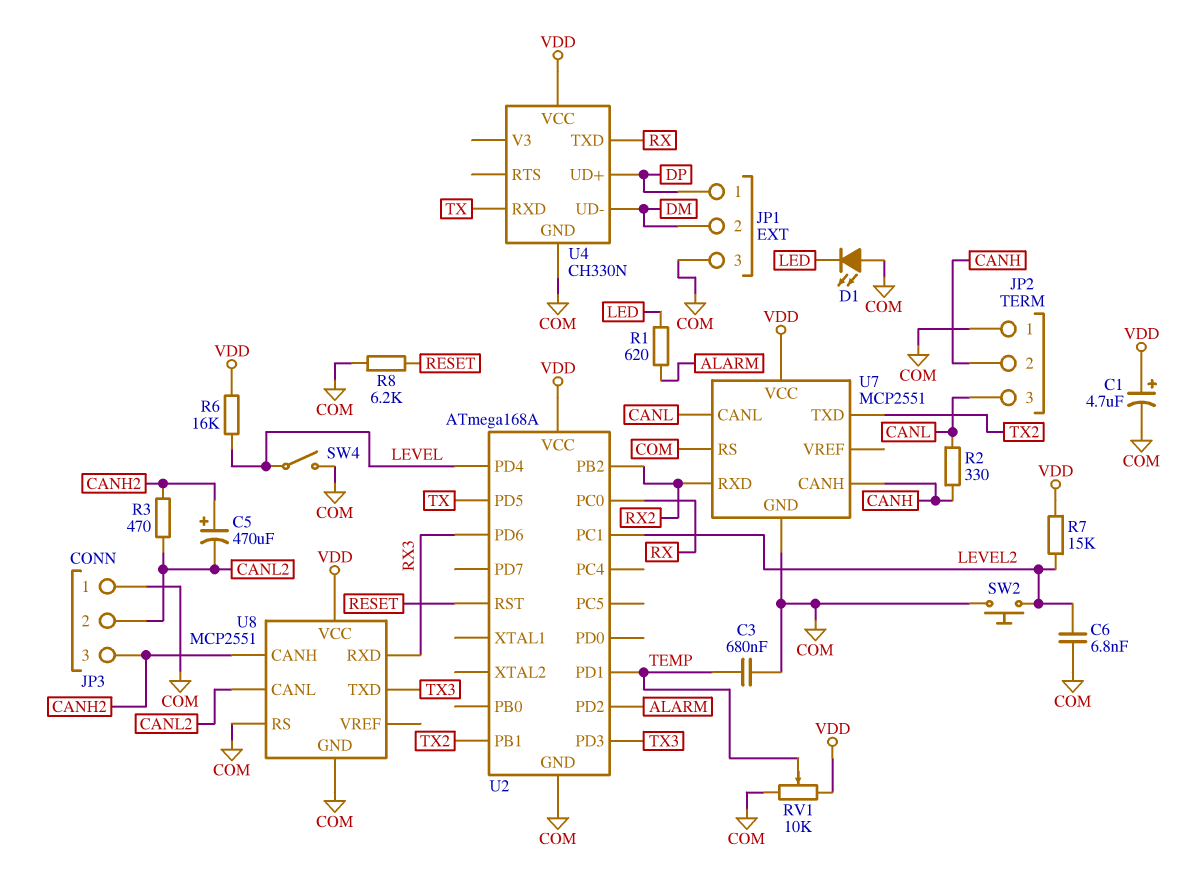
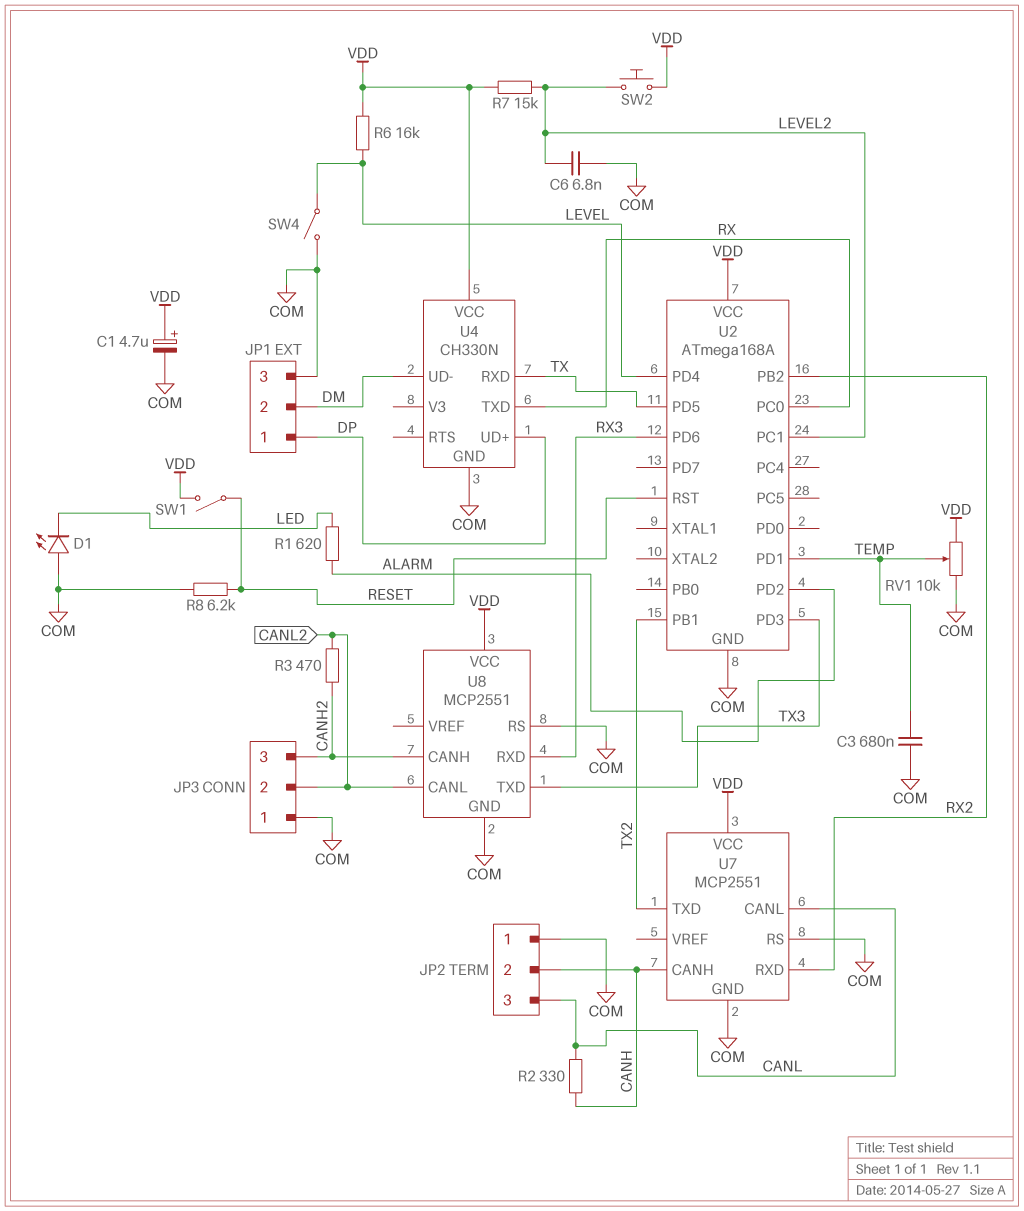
C5: 470uF (plus CANH2, minus CANL2) -> none
SW1: none -> switch (RESET, VDD)
SW2: button (COM, LEVEL2) -> button (LEVEL2, VDD)

